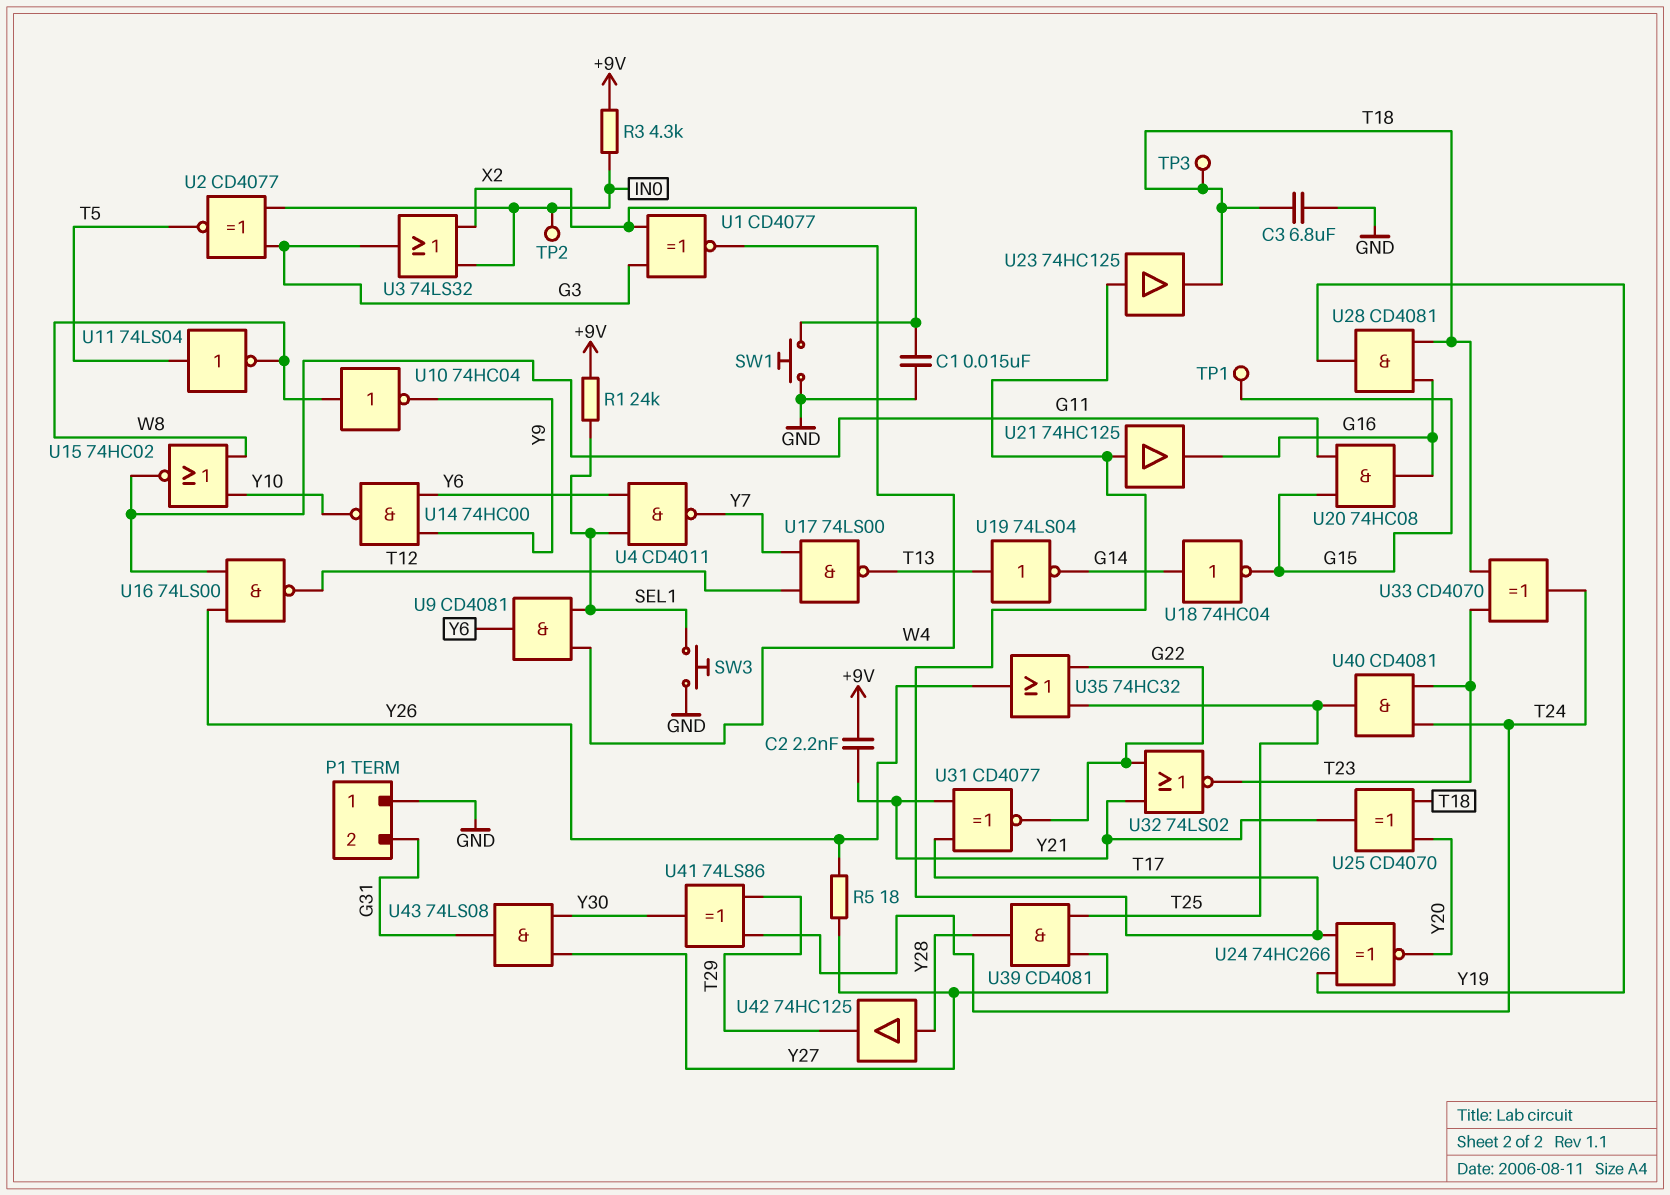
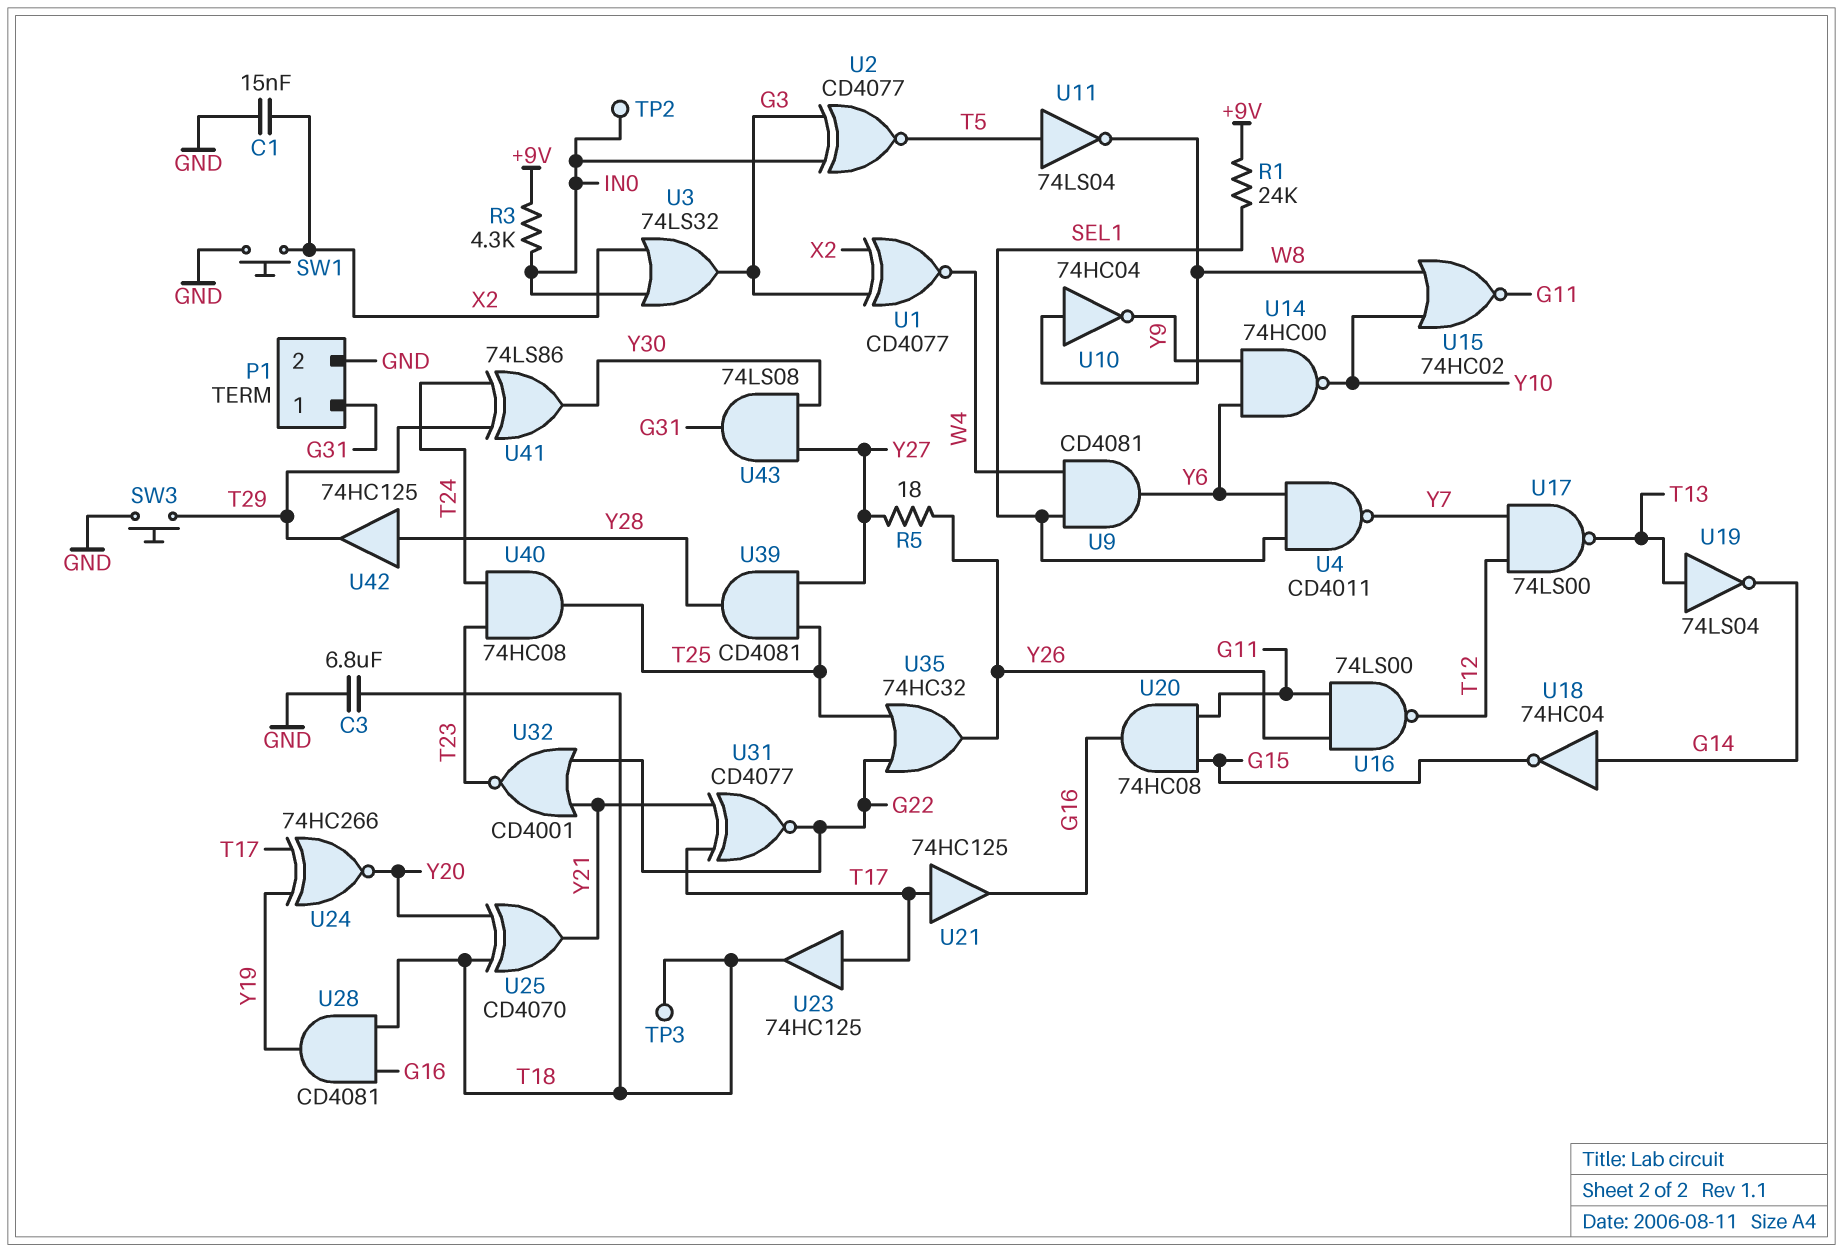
C2: 2.2nF (+9V, Y21) -> none
P1 pin 1: GND -> G31
P1 pin 2: G31 -> GND
SW3: button (GND, SEL1) -> button (GND, T29)
TP1: test point (G15) -> none
U32: NOR 74LS02 (in G22, in Y21, out T23) -> NOR CD4001 (in G22, in Y21, out T23)
U33: XOR CD4070 (in T18, in T23, out T24) -> none
U40: AND CD4081 (in T23, in T24, out T25) -> AND 74HC08 (in T23, in T24, out T25)

